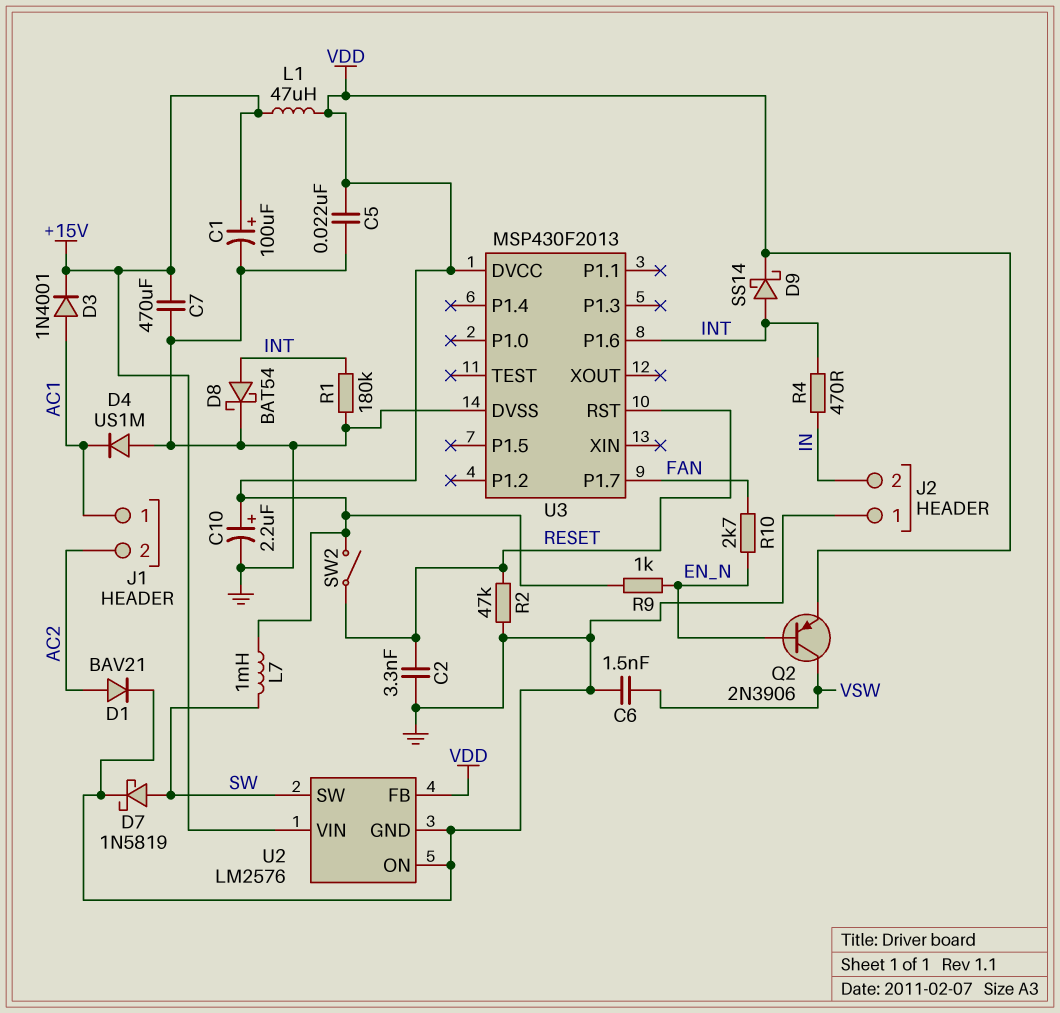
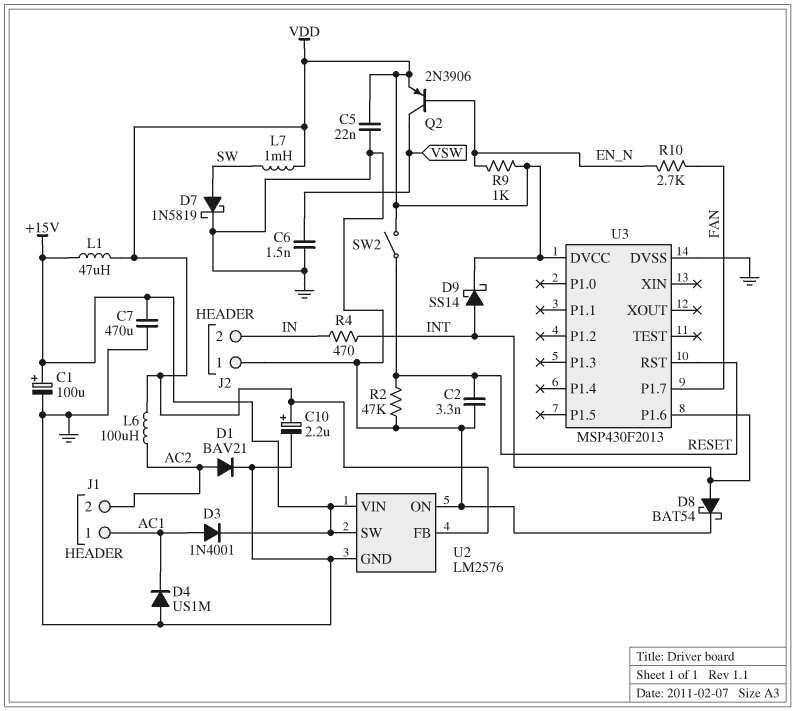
L6: none -> 100uH (AC2, VDD)
R1: 180k (GND, INT) -> none
U2 pin SW: SW -> +15V

